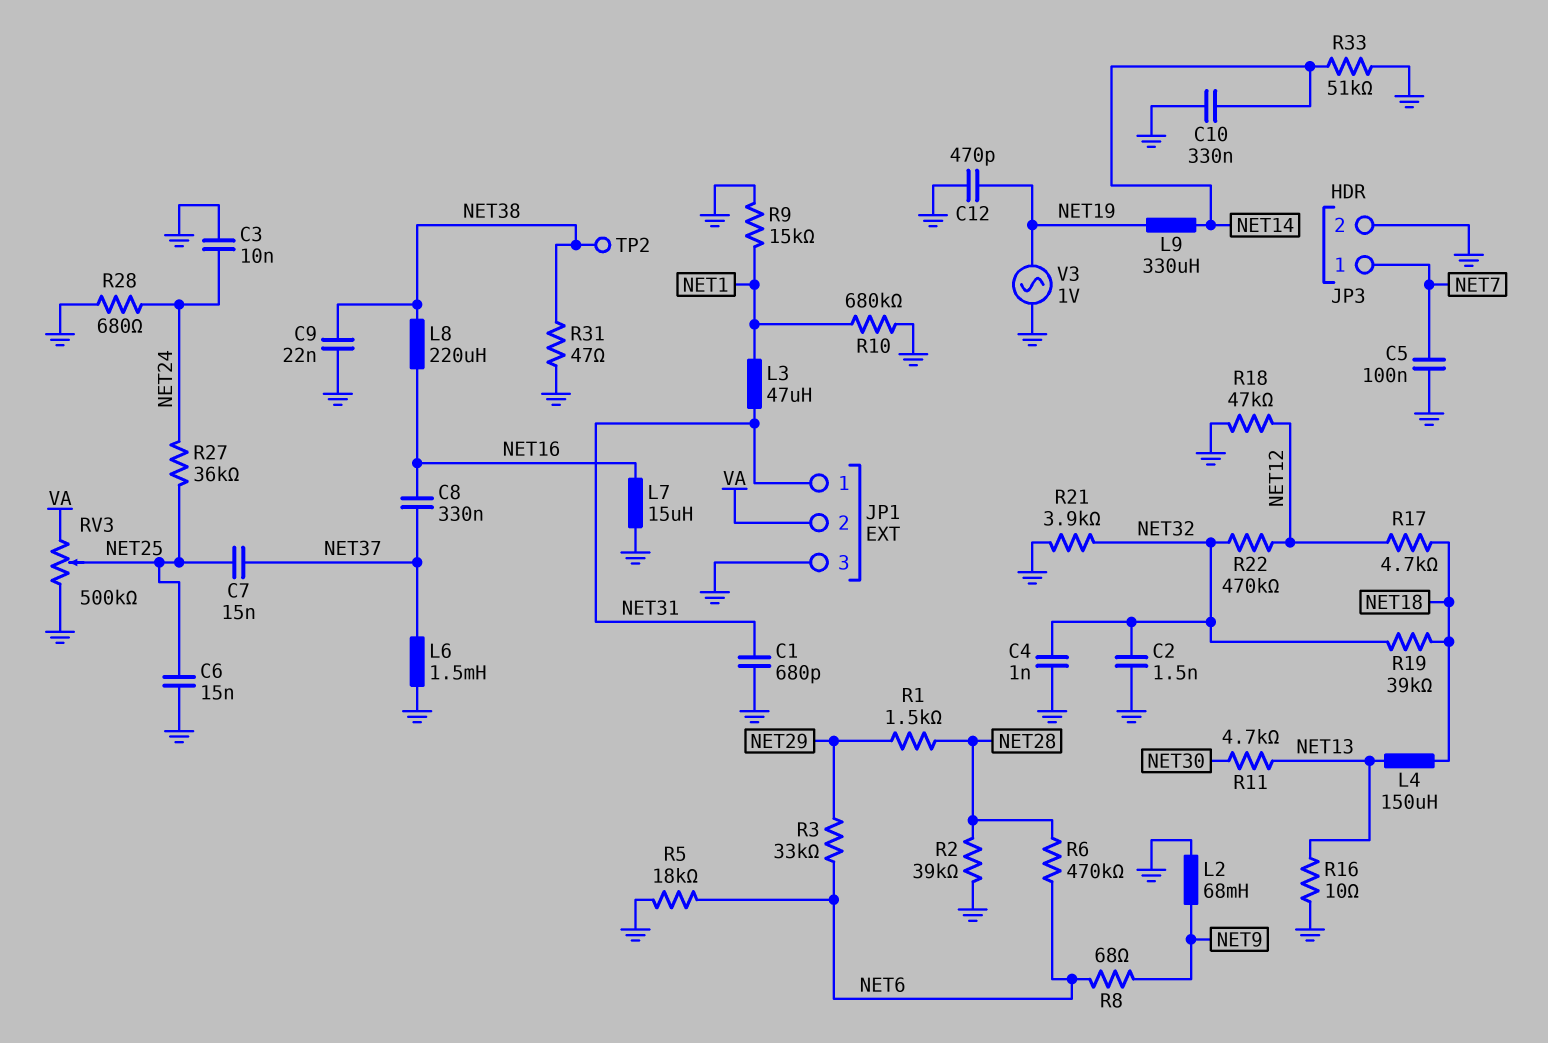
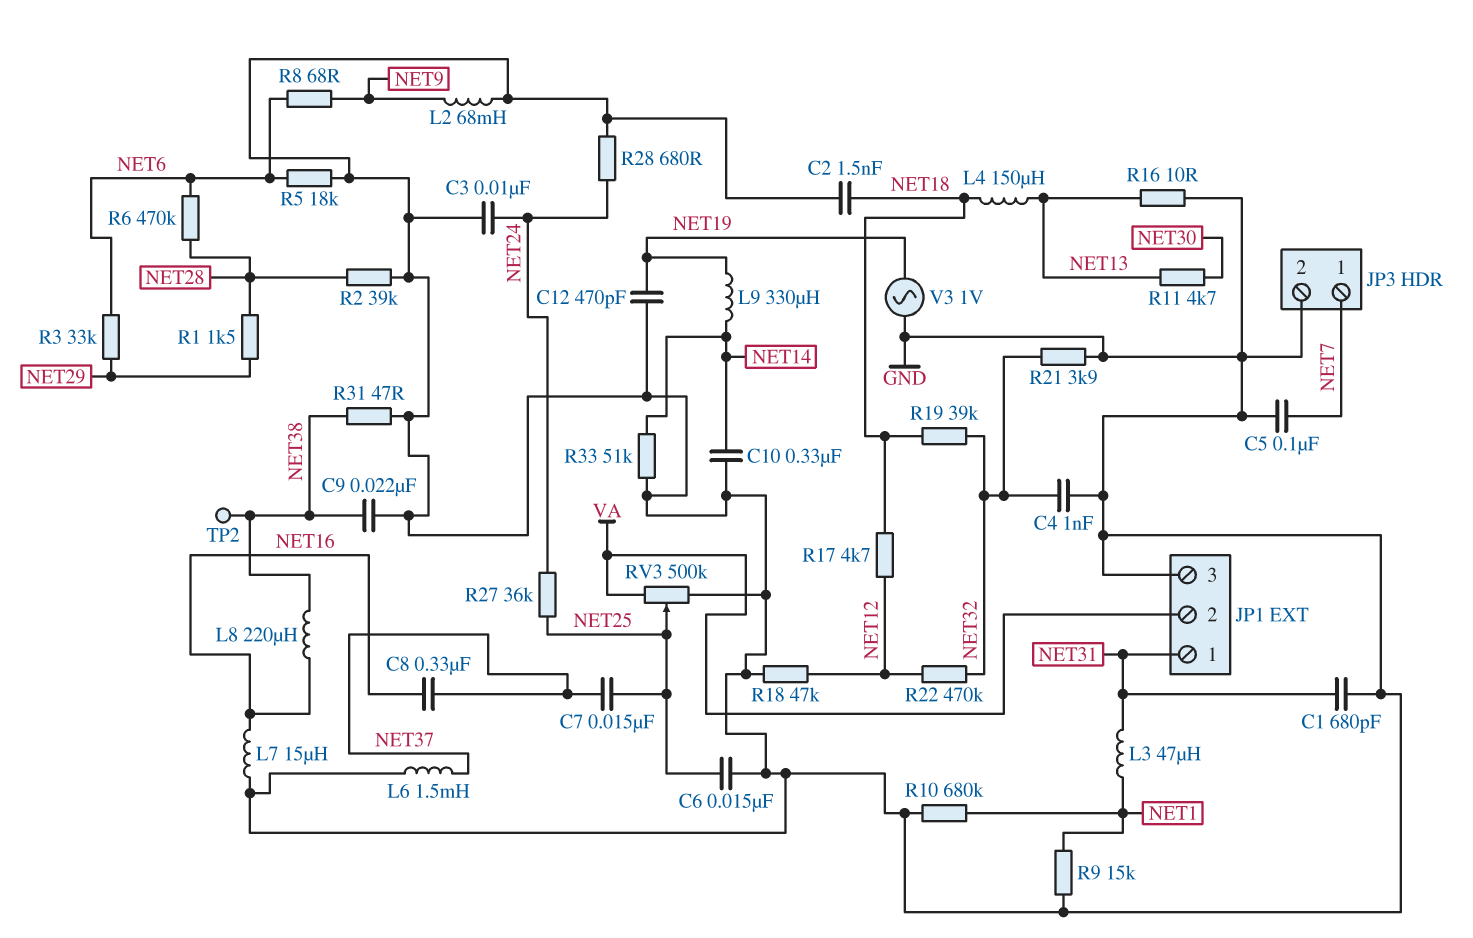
C2: 1.5nF (GND, NET32) -> 1.5nF (GND, NET18)

